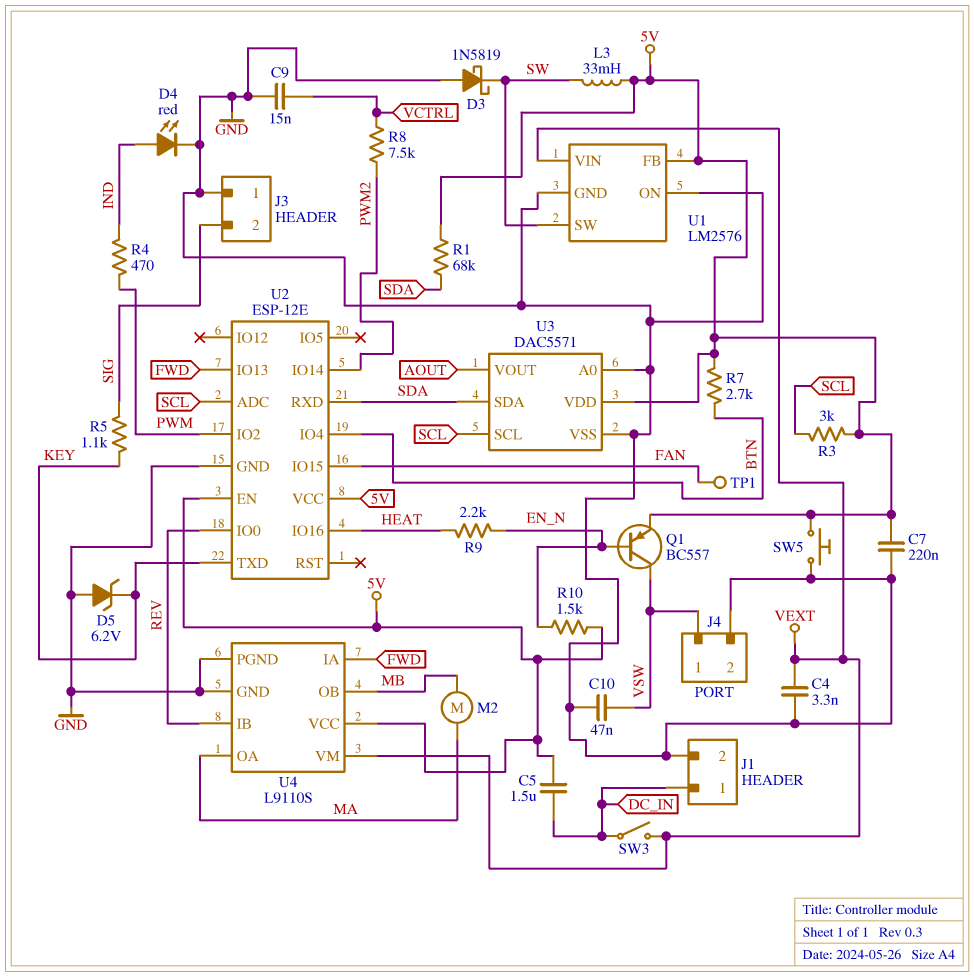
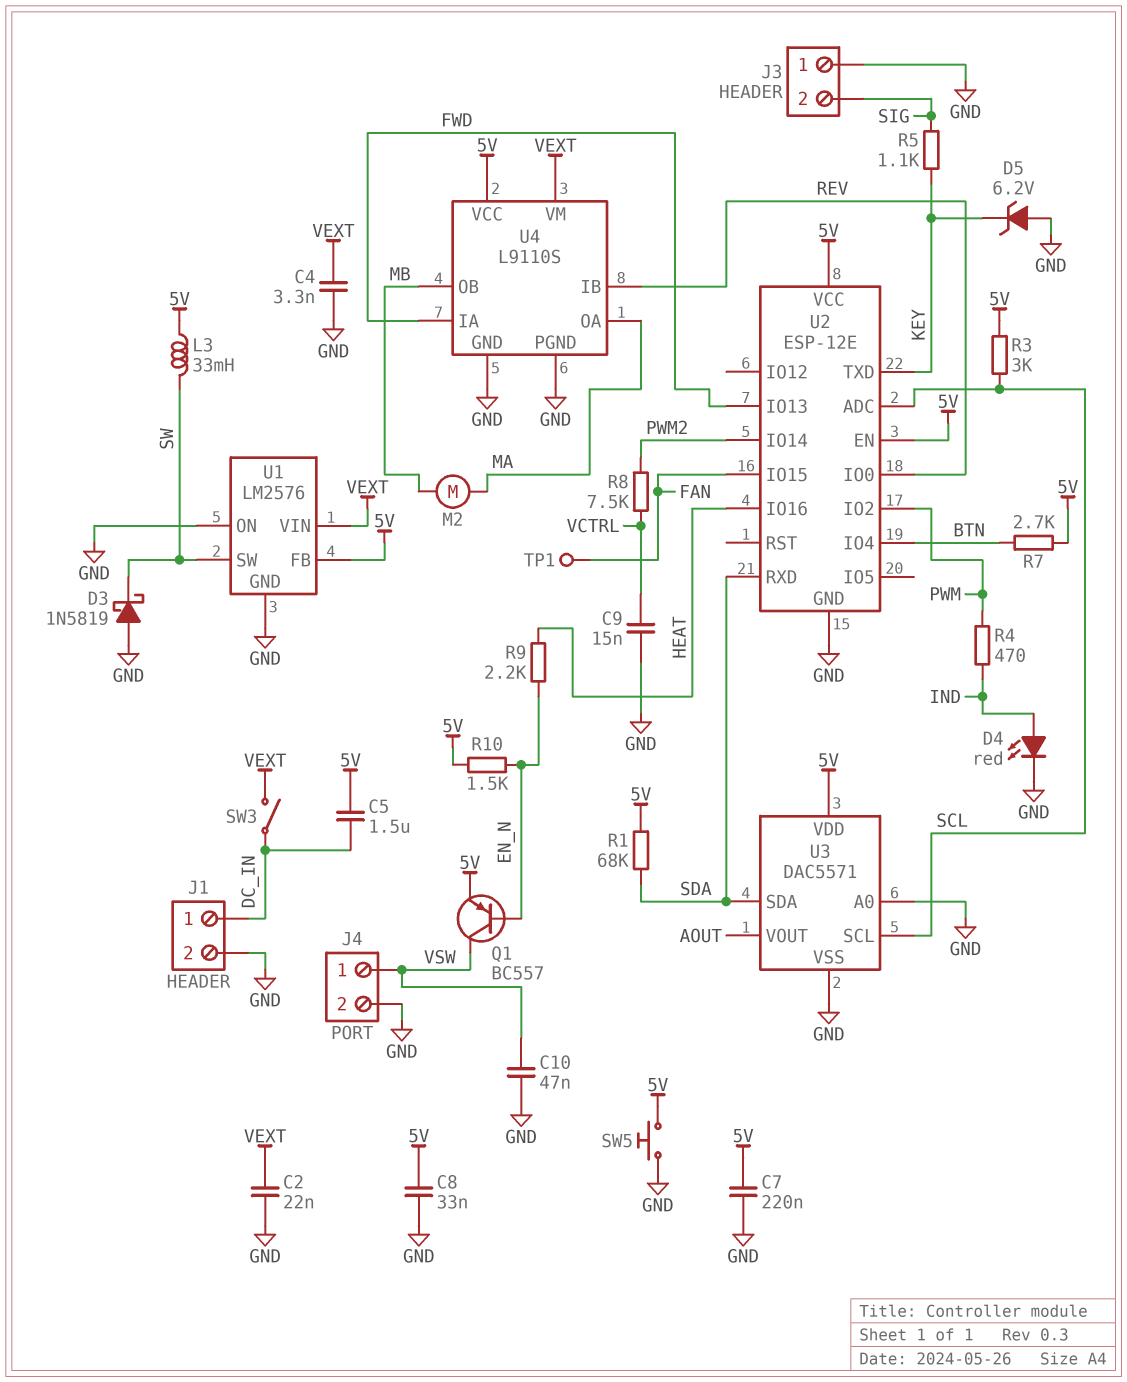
C2: none -> 22nF (GND, VEXT)
C8: none -> 33nF (5V, GND)

